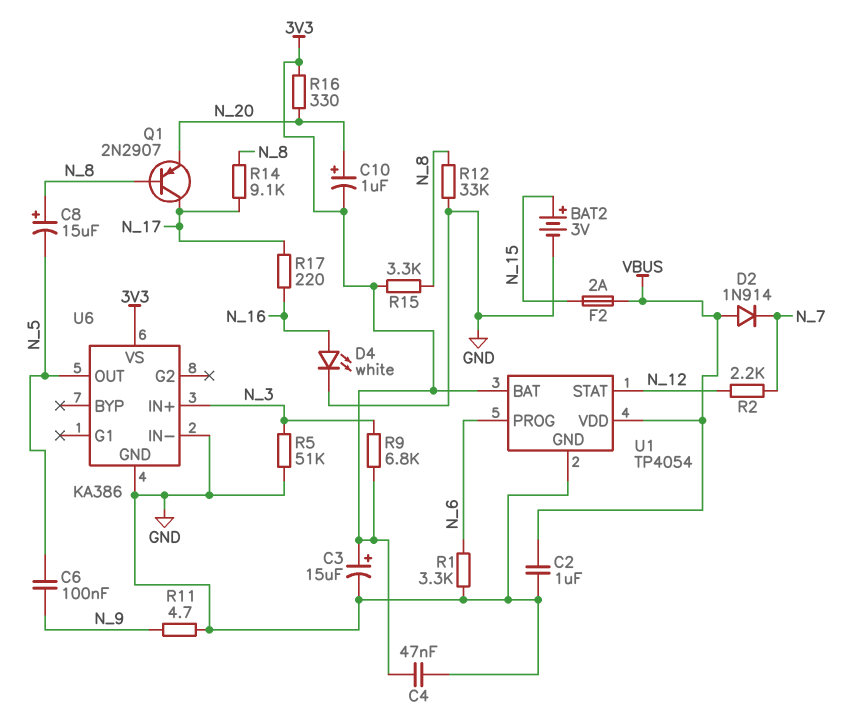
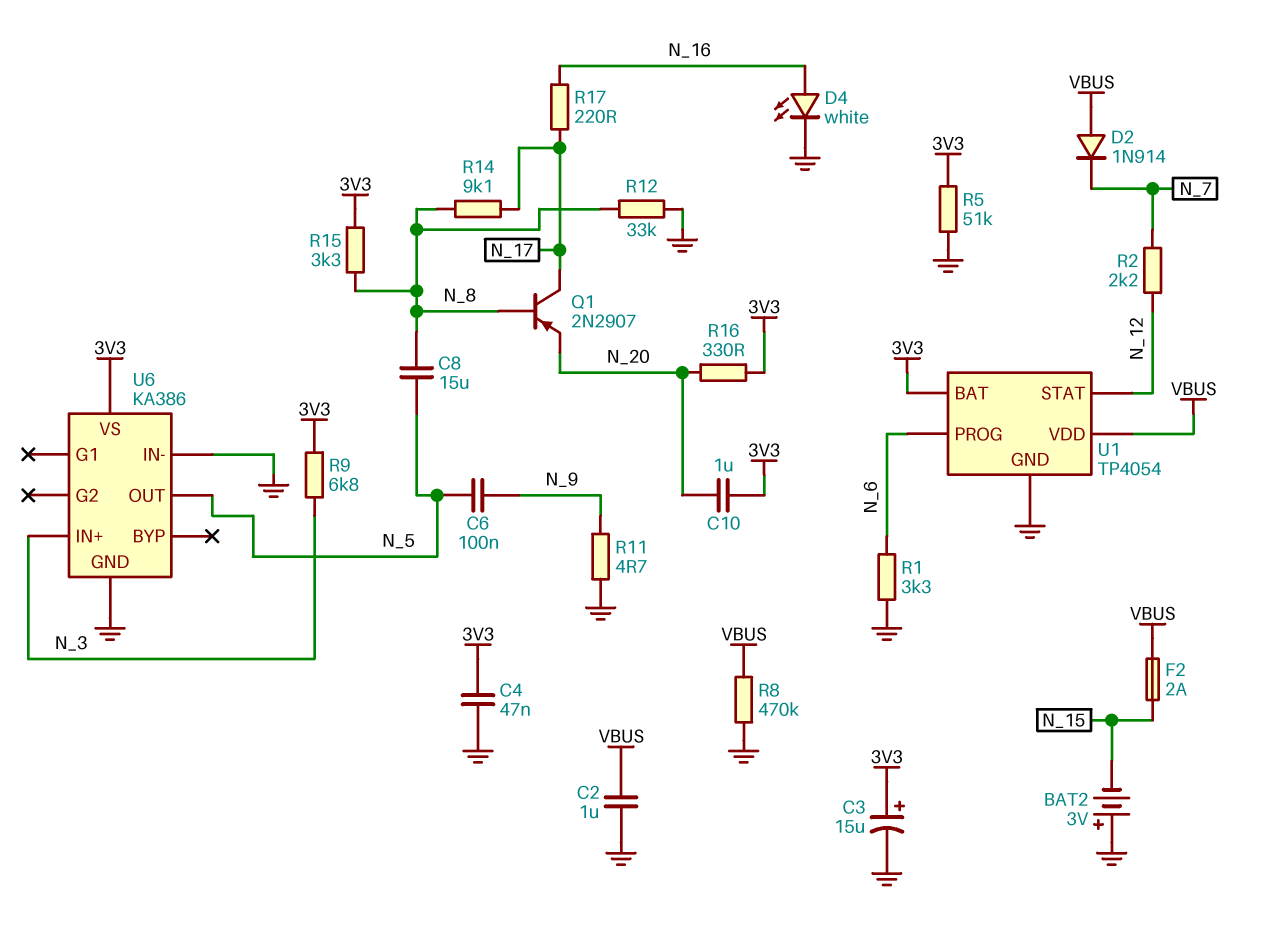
BAT2: 3V (plus N_15, minus GND) -> 3V (plus GND, minus N_15)
C8: 15uF (plus N_8, minus N_5) -> 15uF (N_5, N_8)
C10: 1uF (plus N_20, minus 3V3) -> 1uF (3V3, N_20)
R5: 51k (GND, N_3) -> 51k (3V3, GND)
R8: none -> 470k (GND, VBUS)

